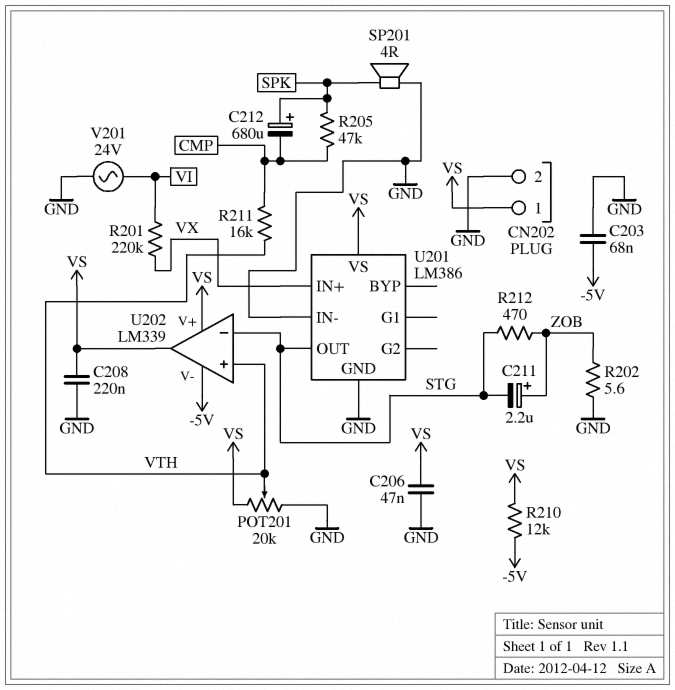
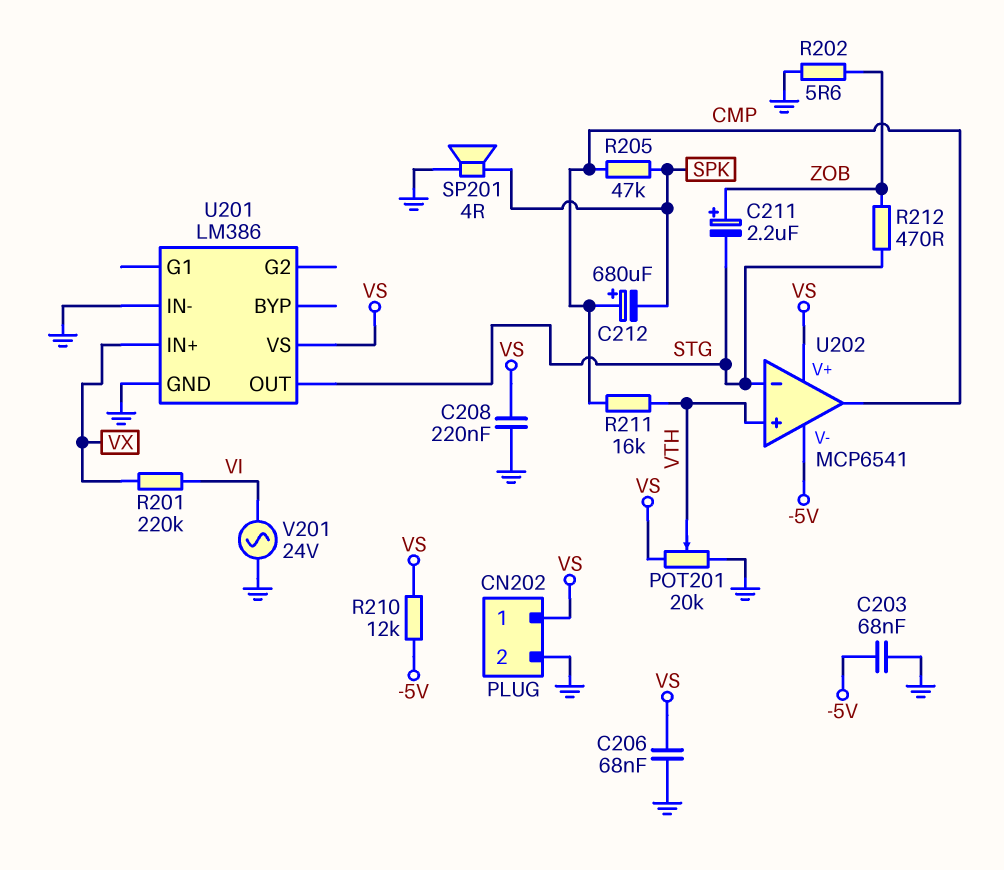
C206: 47nF (GND, VS) -> 68nF (GND, VS)
C212: 680uF (plus SPK, minus CMP) -> 680uF (plus CMP, minus SPK)
U202: LM339 -> MCP6541
U202 pin out: VS -> CMP

